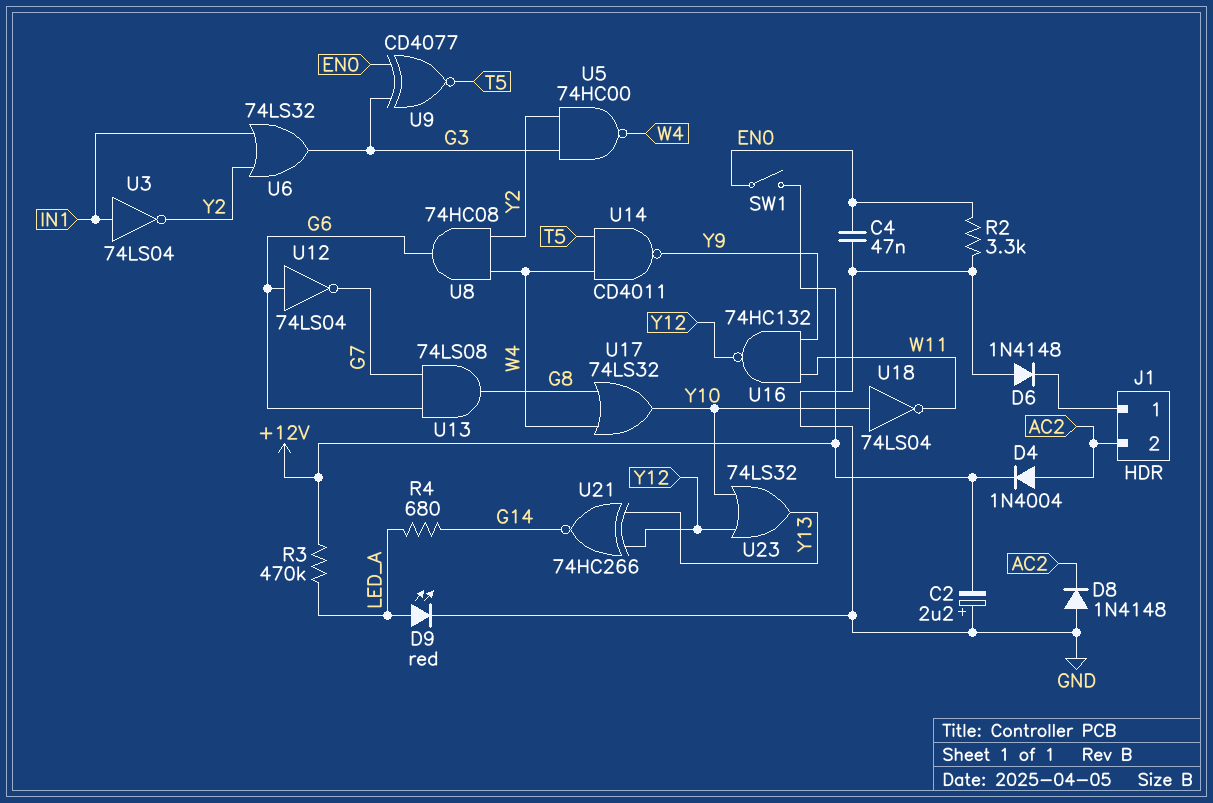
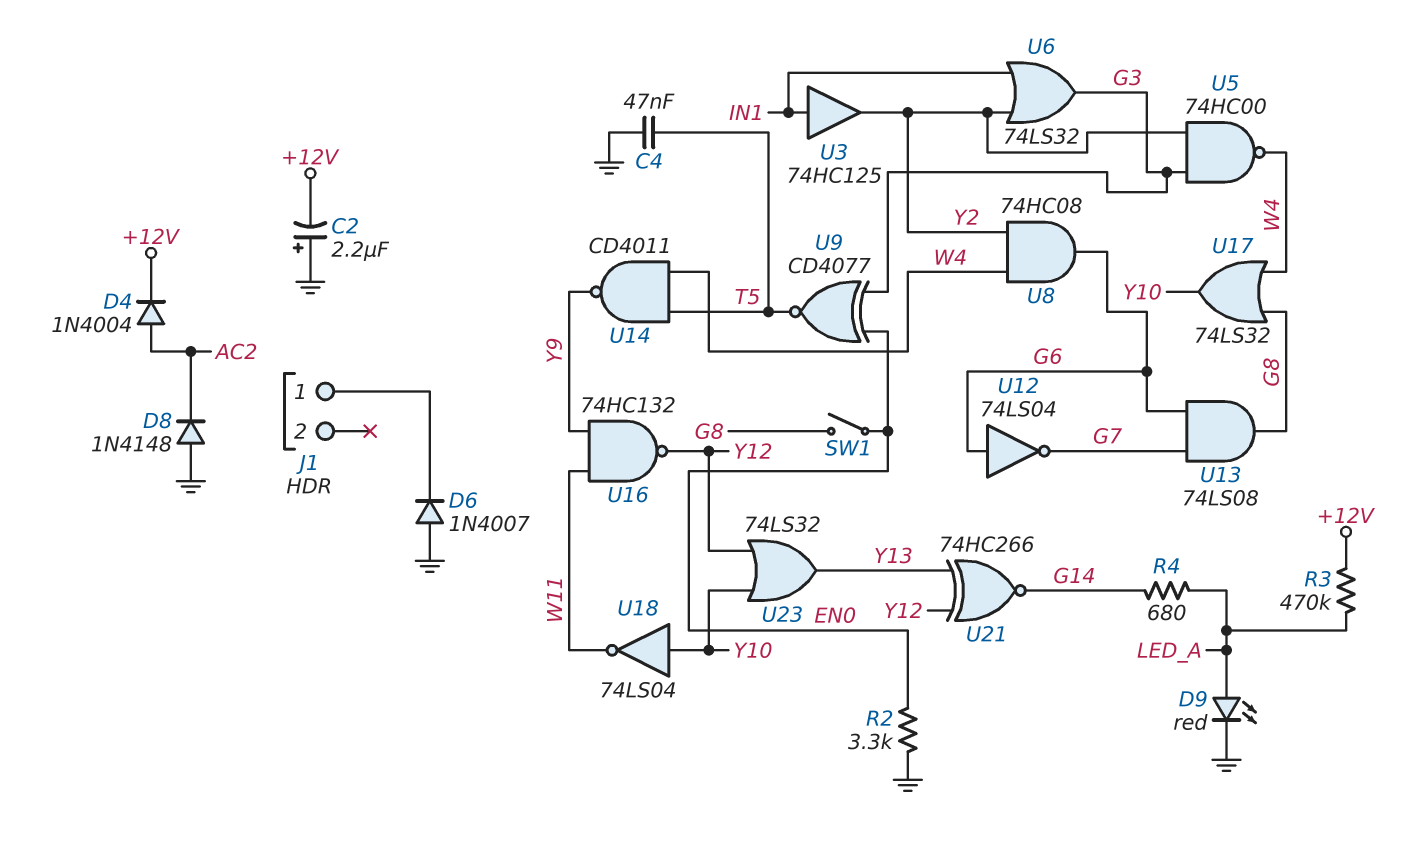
C4: 47nF (EN0, GND) -> 47nF (GND, T5)
D6: diode 1N4148 (A GND, K J1/1) -> diode 1N4007 (A GND, K J1/1)
J1 pin 2: AC2 -> none
SW1: switch (+12V, EN0) -> switch (EN0, G8)
U3: NOT 74LS04 (in IN1, out Y2) -> buffer 74HC125 (in IN1, out Y2)

